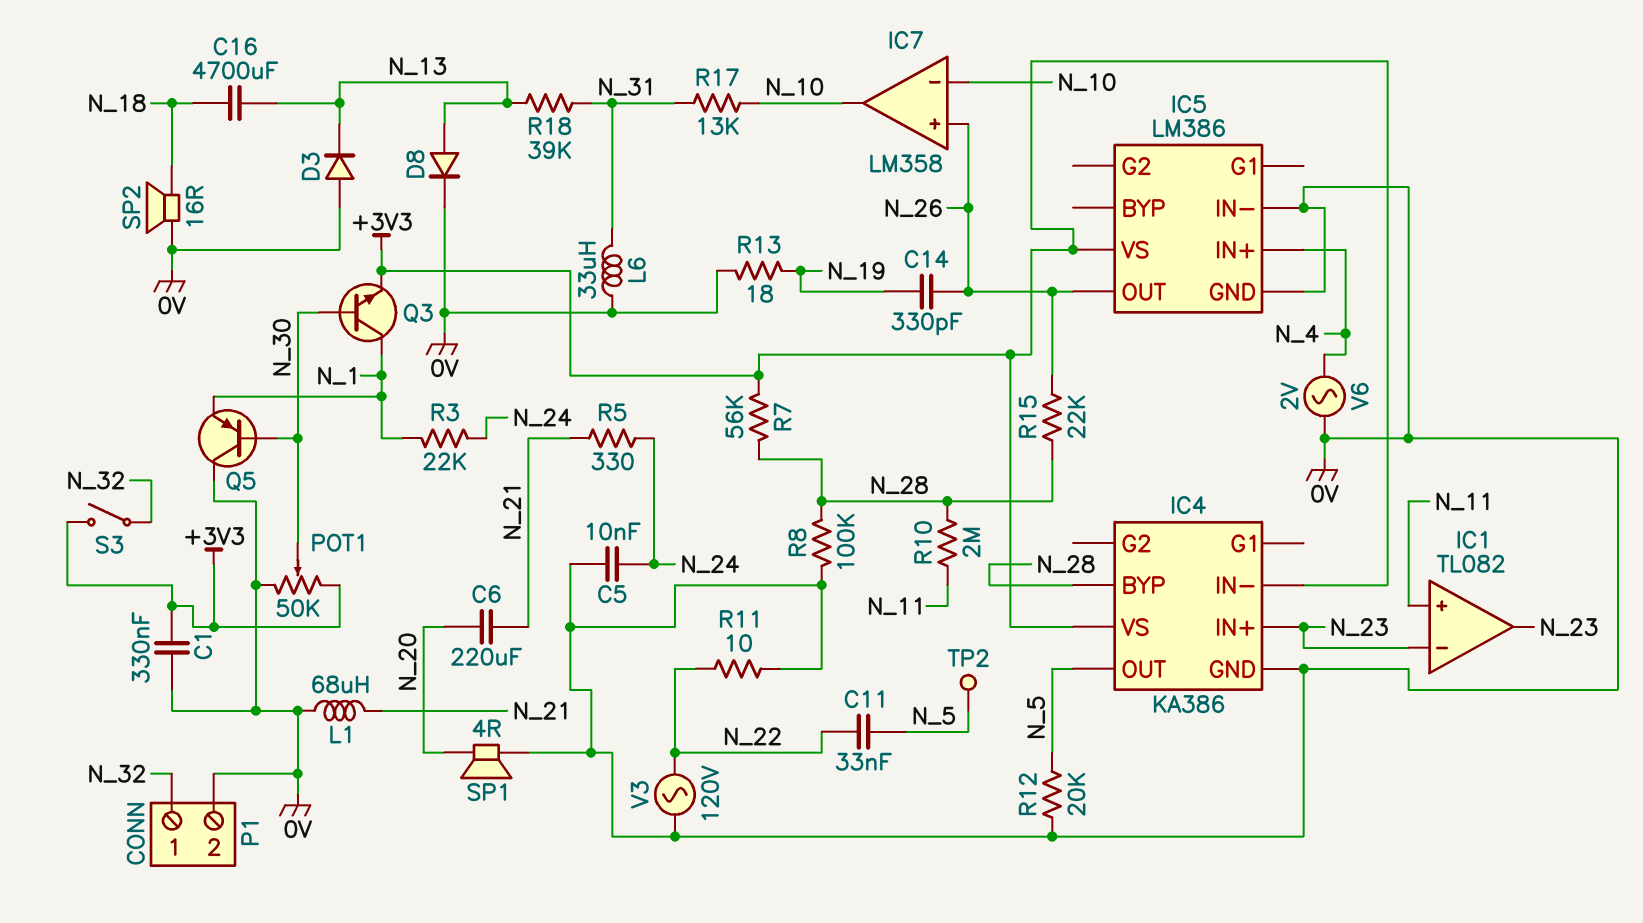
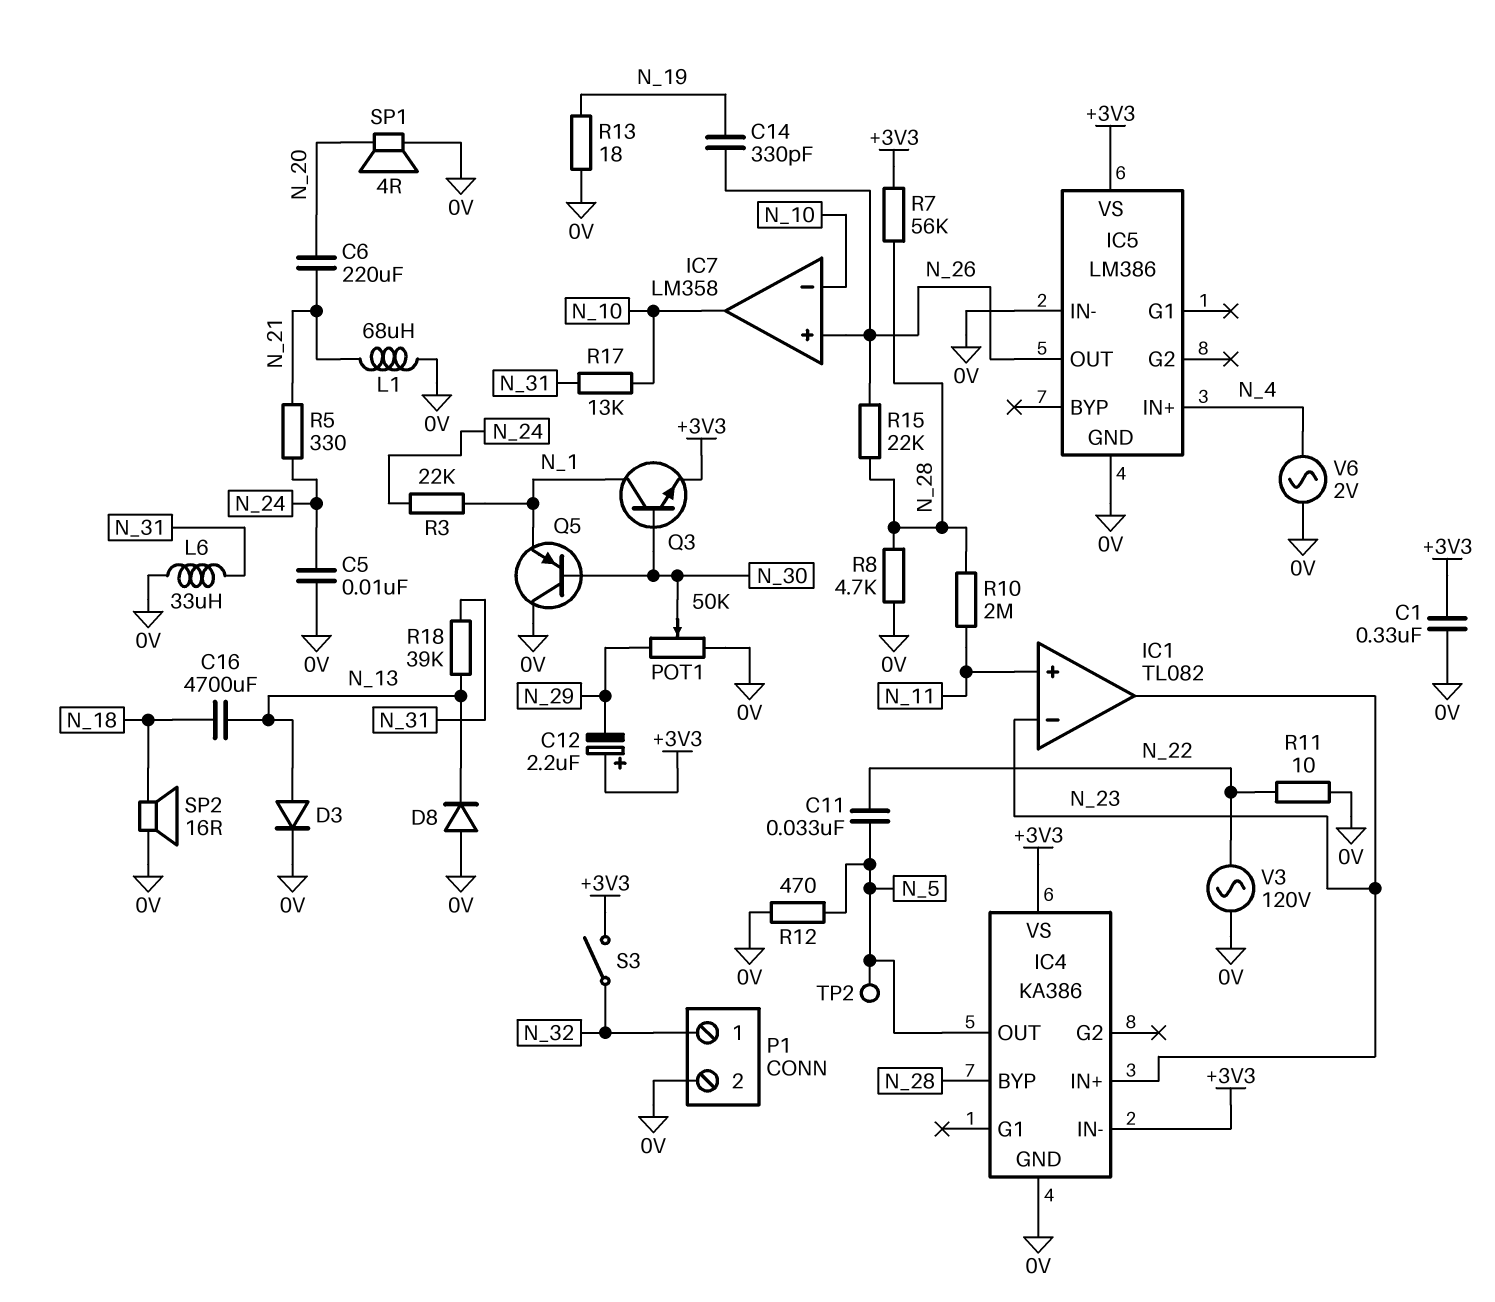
C12: none -> 2.2uF (plus +3V3, minus N_29)
D3: diode (A 0V, K N_13) -> diode (A N_13, K 0V)
D8: diode (A N_13, K 0V) -> diode (A 0V, K N_13)
POT1: 50k (+3V3, 0V, wiper N_30) -> 50k (0V, N_29, wiper N_30)
R8: 100k (0V, N_28) -> 4.7k (0V, N_28)
R12: 20k (0V, N_5) -> 470 (0V, N_5)

